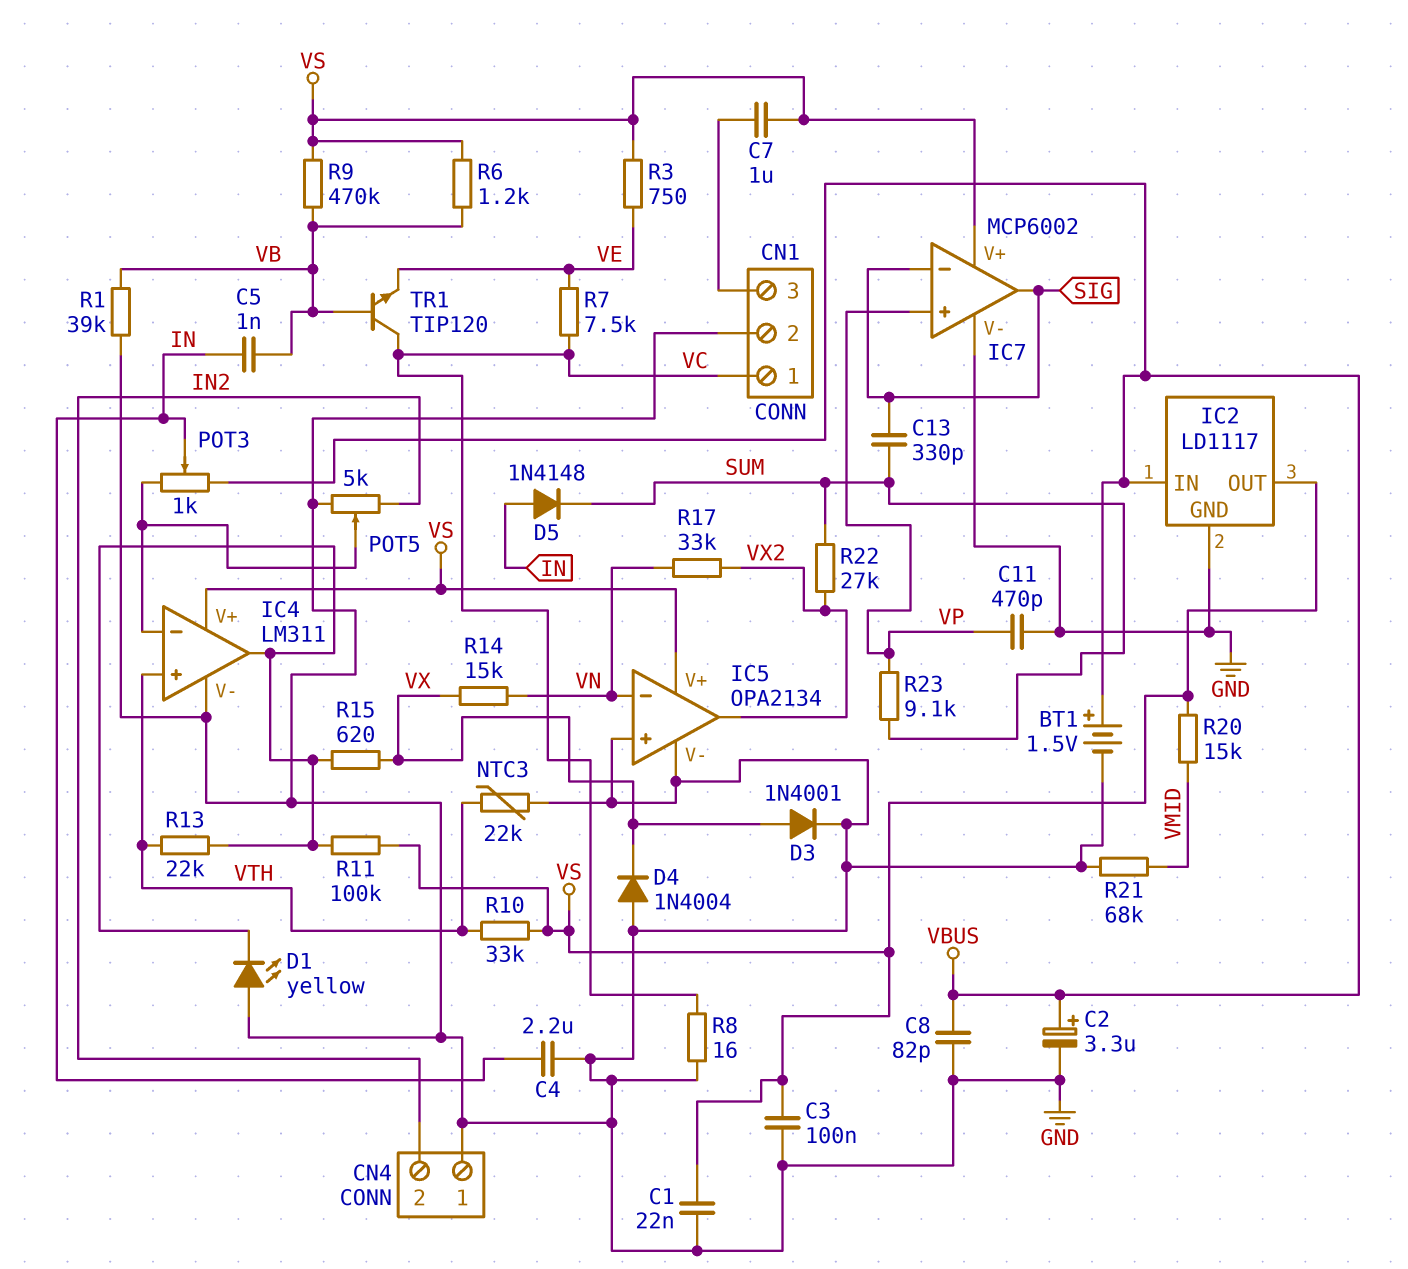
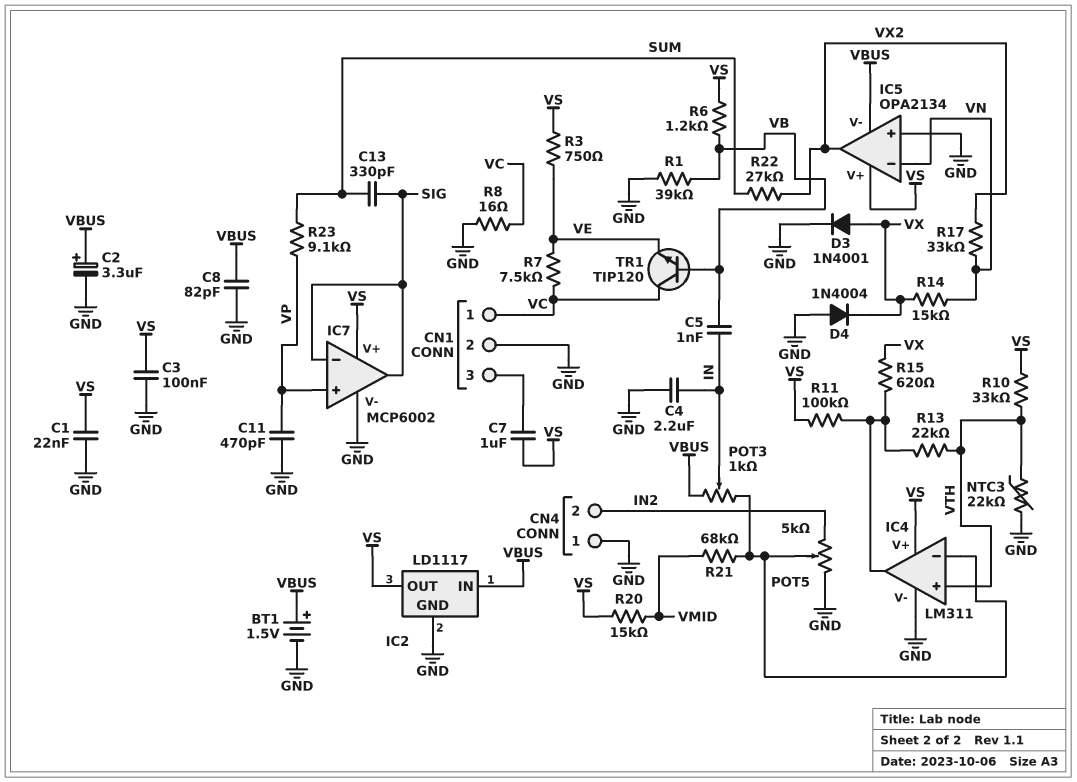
D1: LED yellow (A GND, K IC4/out) -> none
D5: diode 1N4148 (A IN, K SUM) -> none
IC5 pin V-: GND -> VBUS
R9: 470k (VB, VS) -> none
R21: 68k (GND, VMID) -> 68k (IC4/in-, VMID)

